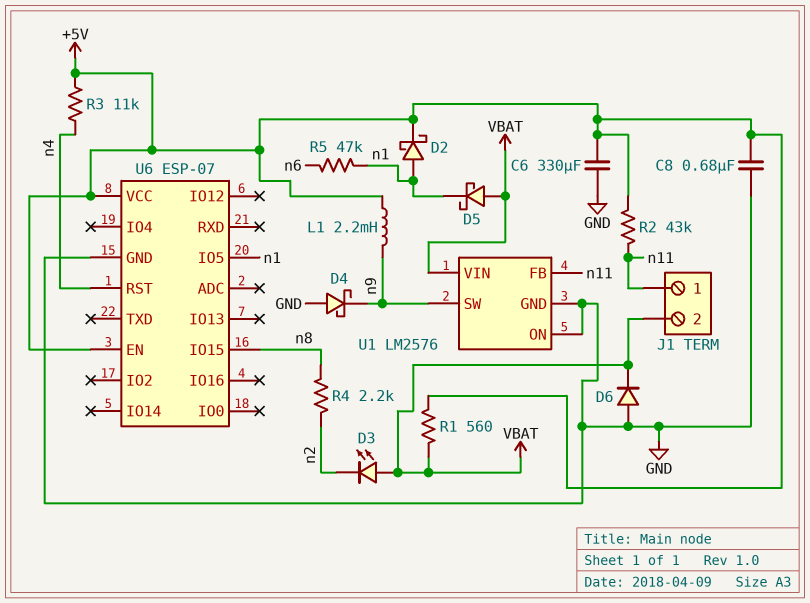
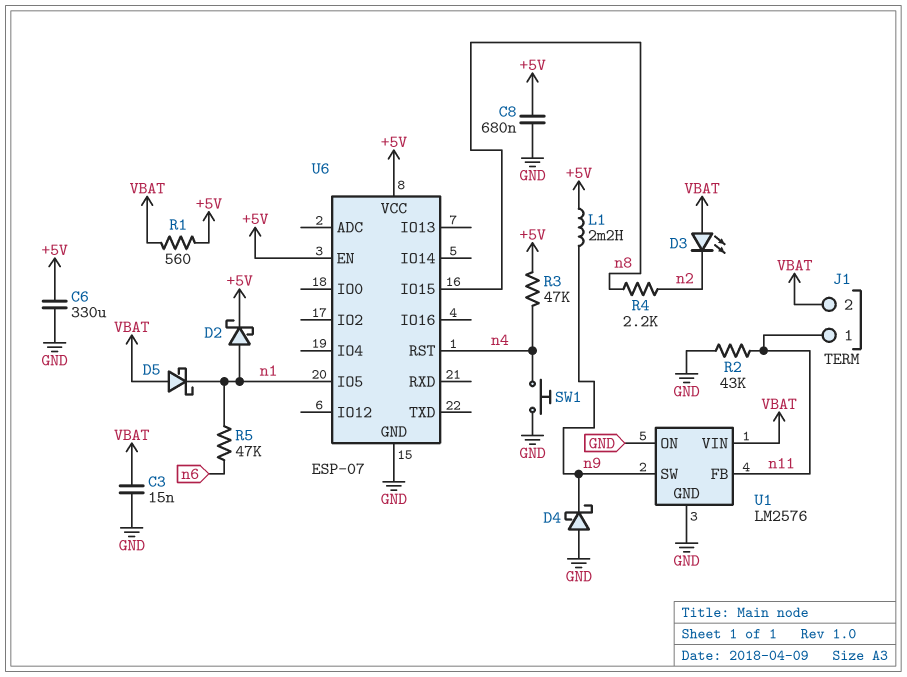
C3: none -> 15nF (GND, VBAT)
D6: diode (A GND, K VBAT) -> none
R2: 43k (+5V, n11) -> 43k (GND, n11)
R3: 11k (+5V, n4) -> 47k (+5V, n4)
SW1: none -> button (GND, n4)

